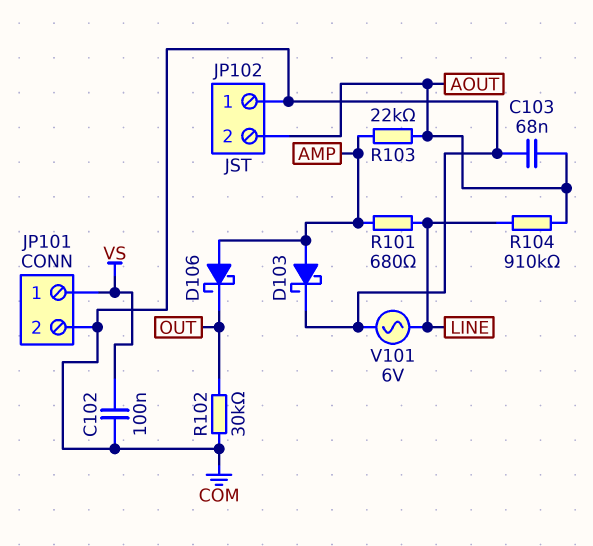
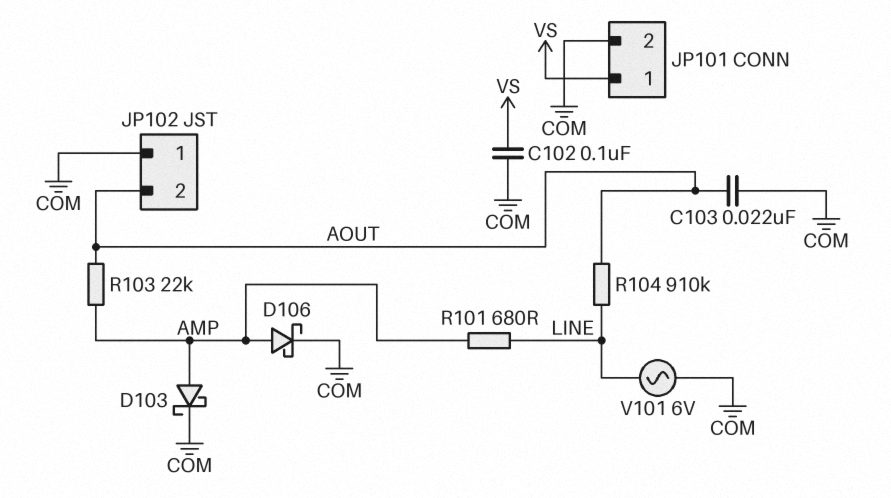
C103: 68nF (AOUT, COM) -> 22nF (AOUT, COM)
D106: schottky (A AMP, K OUT) -> schottky (A AMP, K COM)
R102: 30k (COM, OUT) -> none

